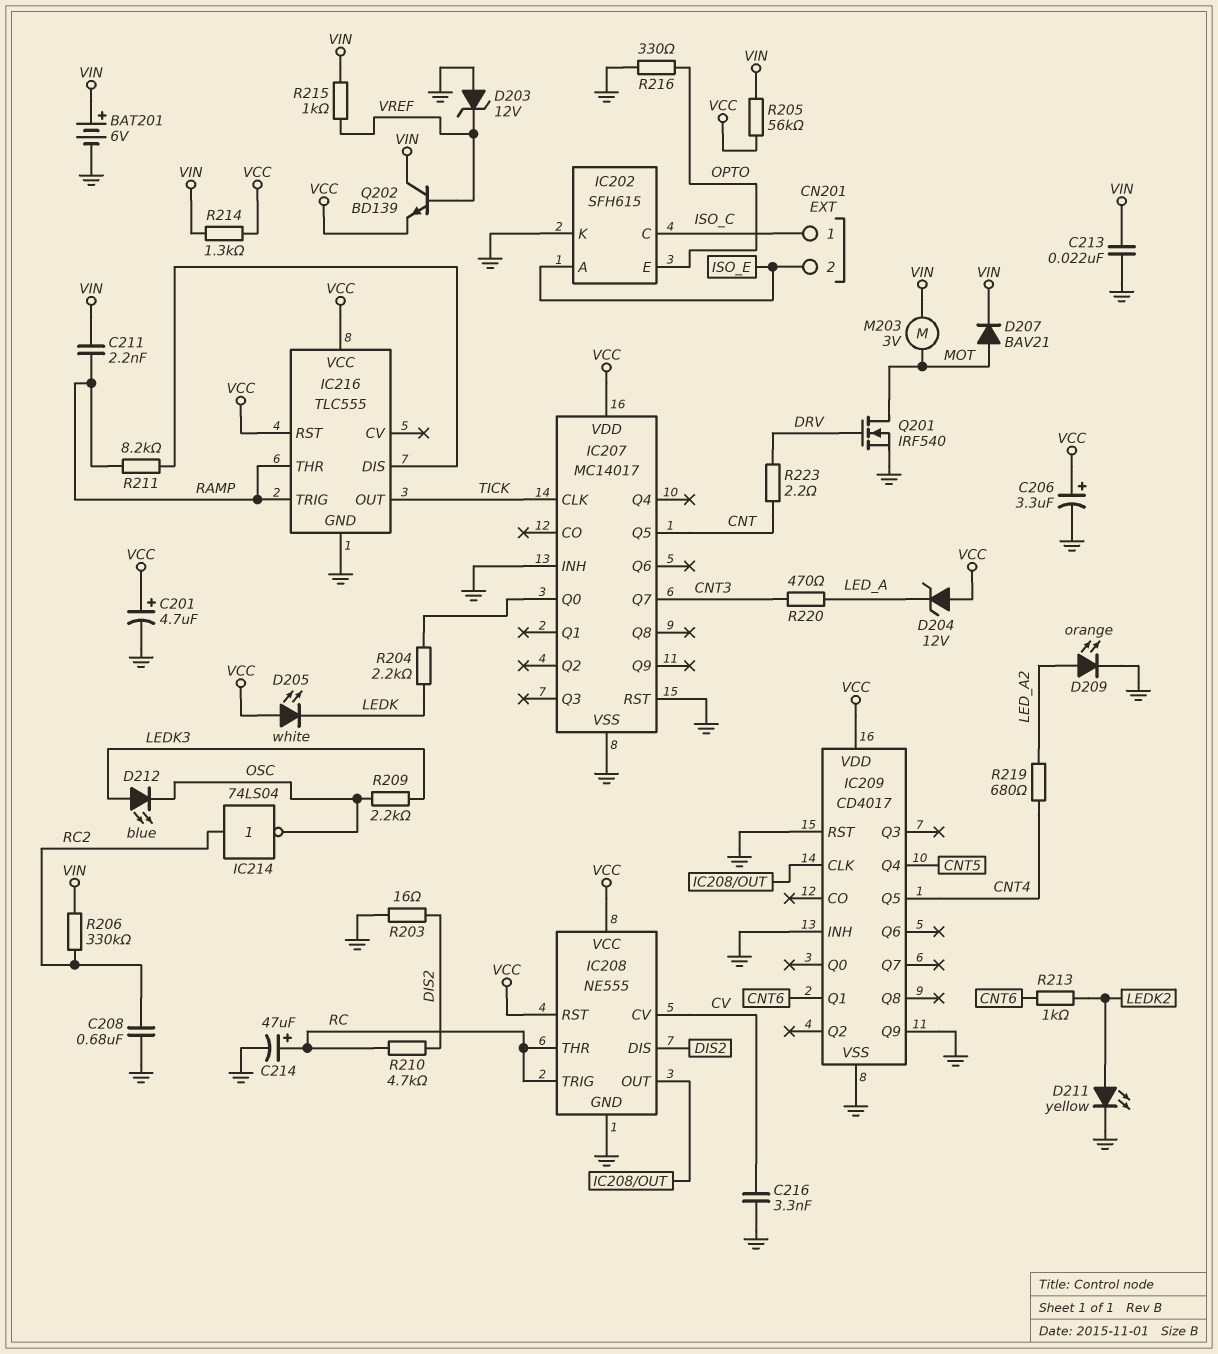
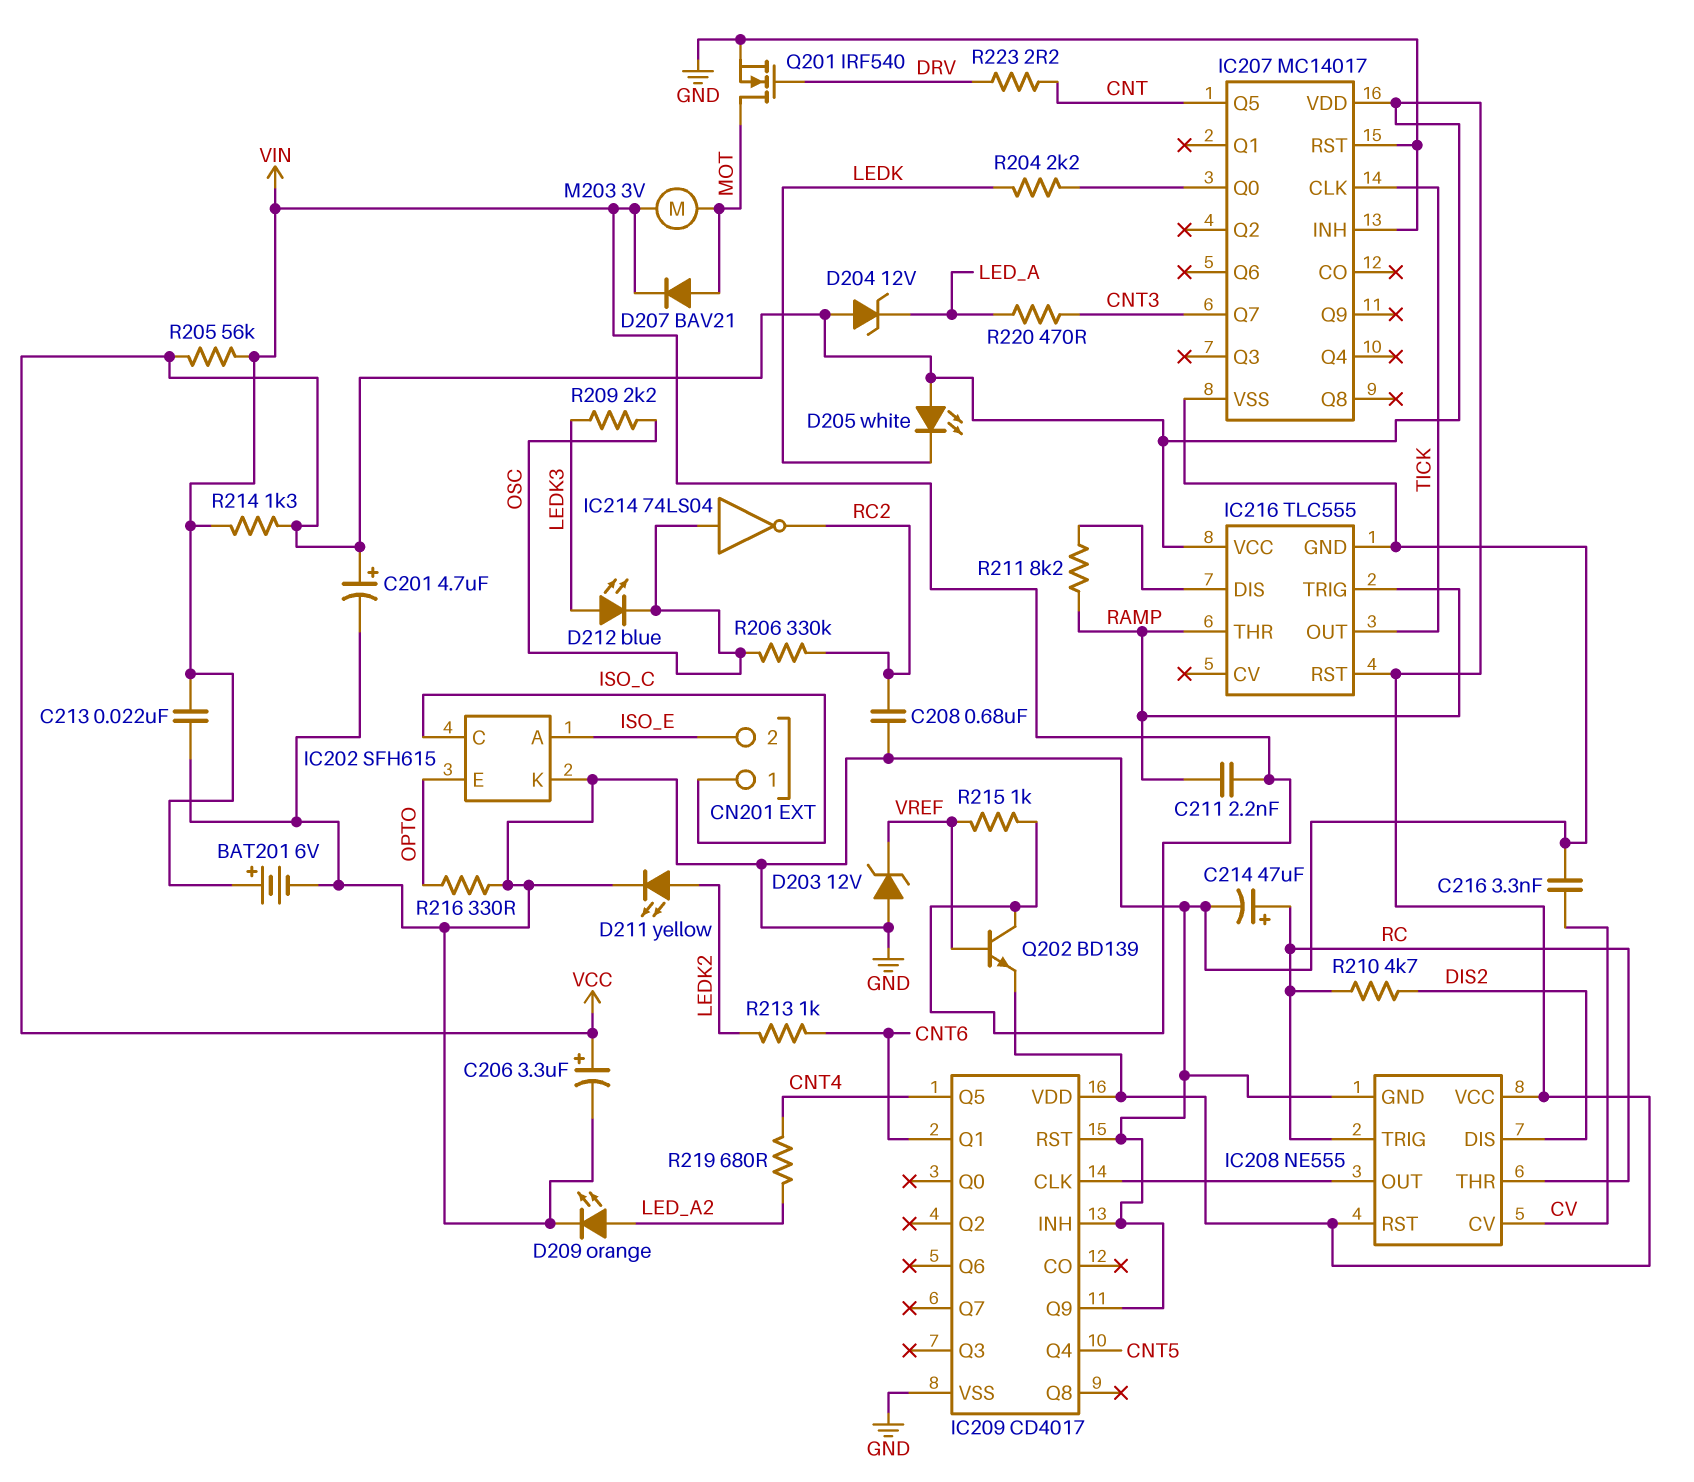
IC214: NOT 74LS04 (in RC2, out OSC) -> NOT 74LS04 (in OSC, out RC2)
R203: 16 (DIS2, GND) -> none
R206: 330k (RC2, VIN) -> 330k (OSC, RC2)

